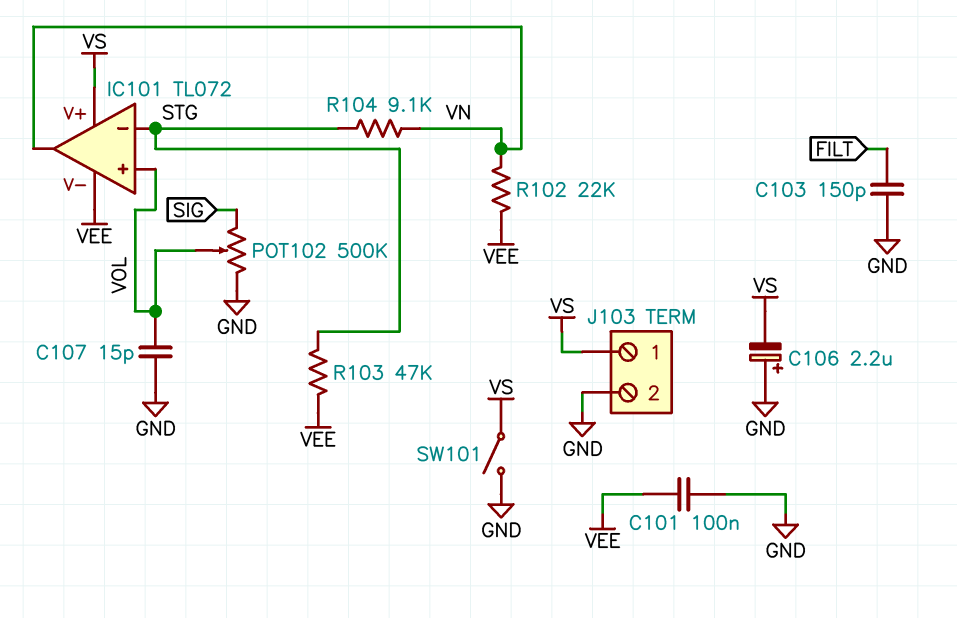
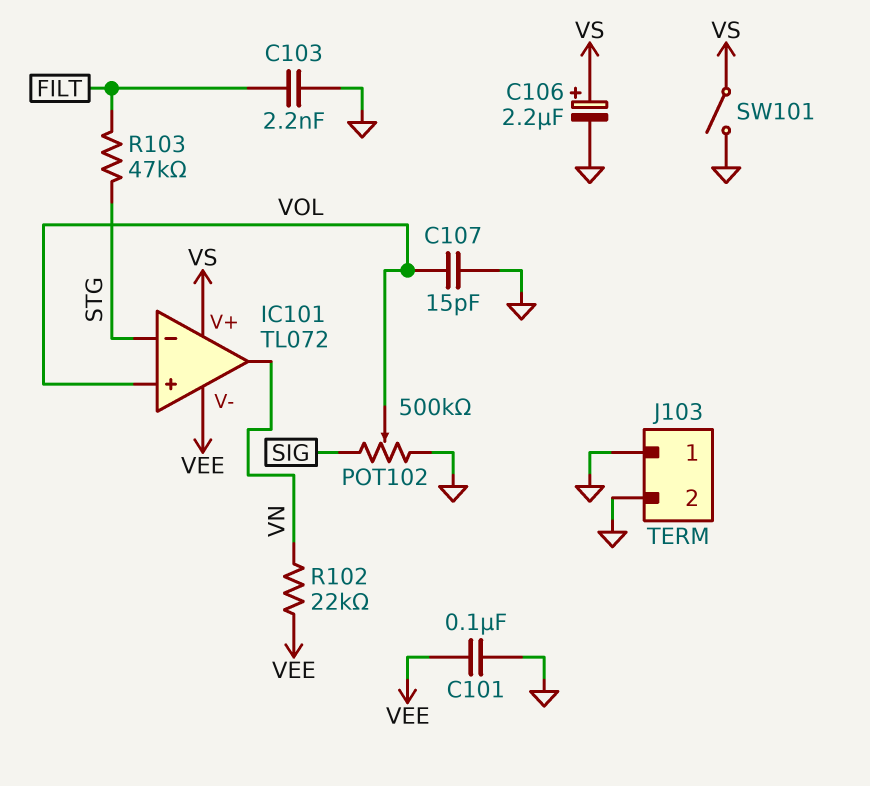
C103: 150pF (FILT, GND) -> 2.2nF (FILT, GND)
C106: 2.2uF (plus GND, minus VS) -> 2.2uF (plus VS, minus GND)
J103 pin 1: VS -> GND
R103: 47k (STG, VEE) -> 47k (FILT, STG)
R104: 9.1k (STG, VN) -> none

